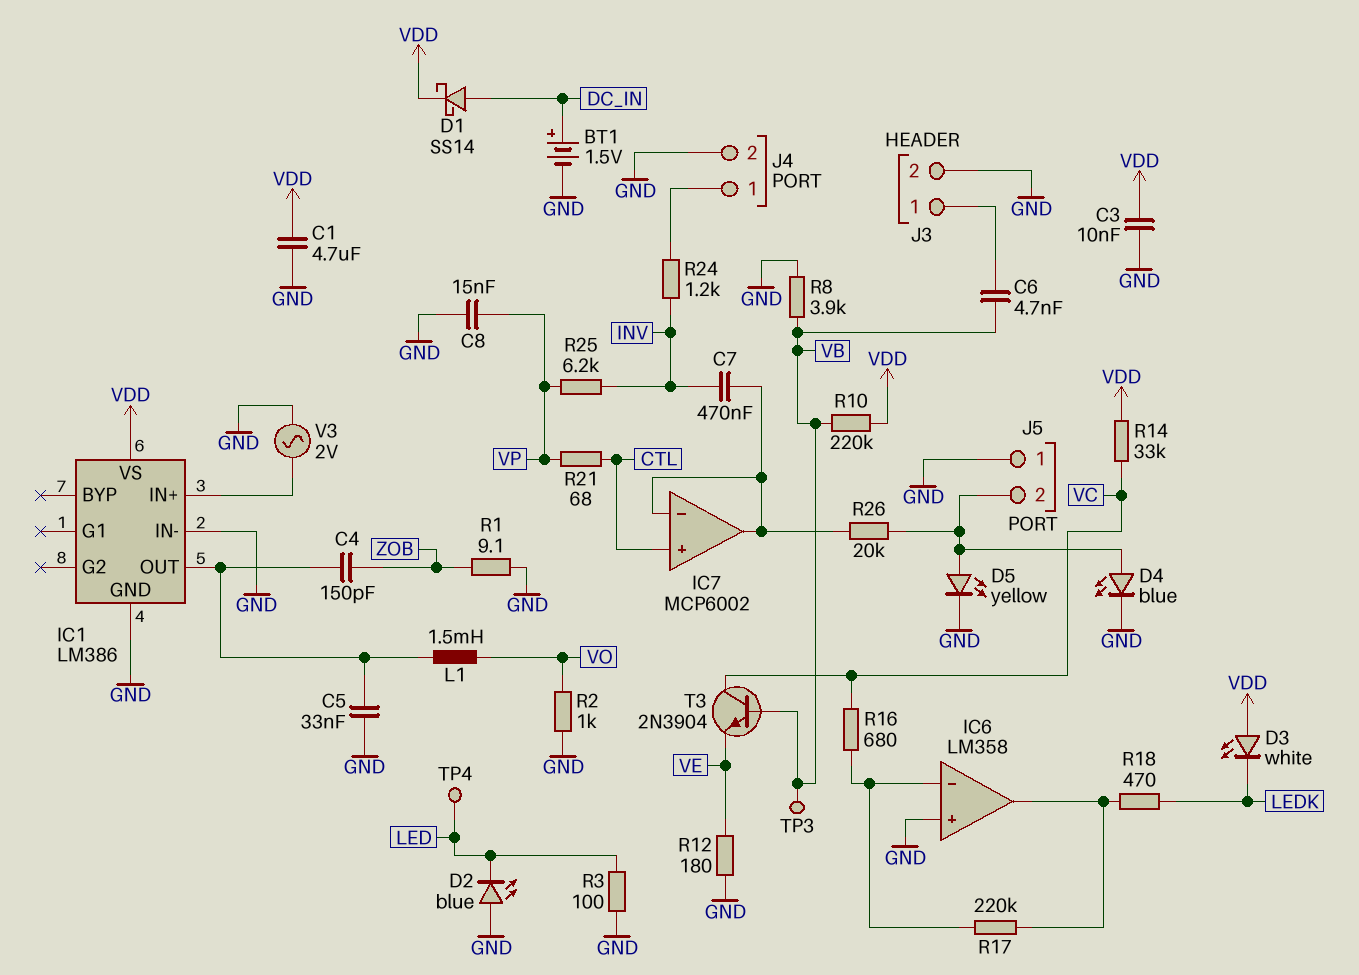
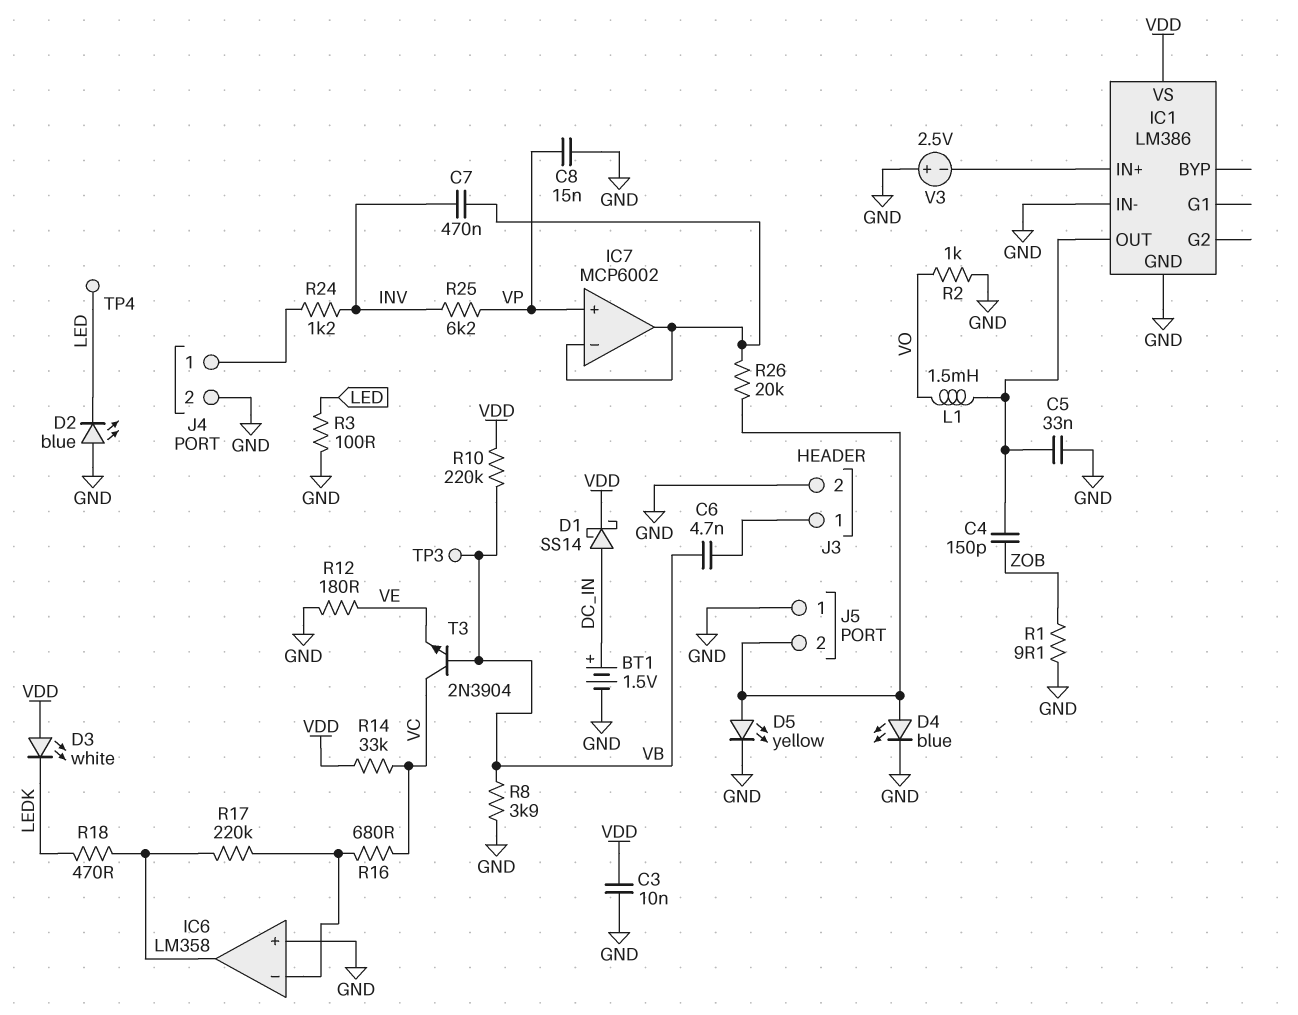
C1: 4.7uF (GND, VDD) -> none
IC7 pin in+: CTL -> VP
R21: 68 (CTL, VP) -> none
V3: AC 2V (GND, IC1/IN+) -> 2.5V (plus GND, minus IC1/IN+)

